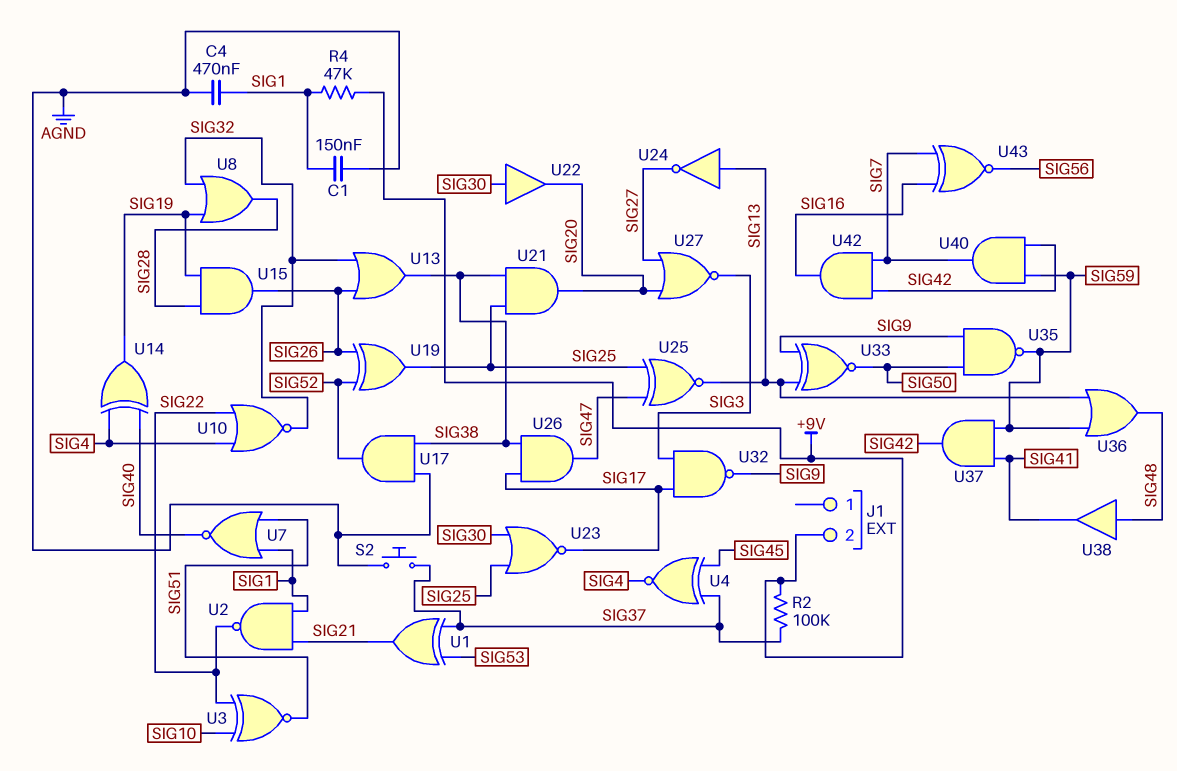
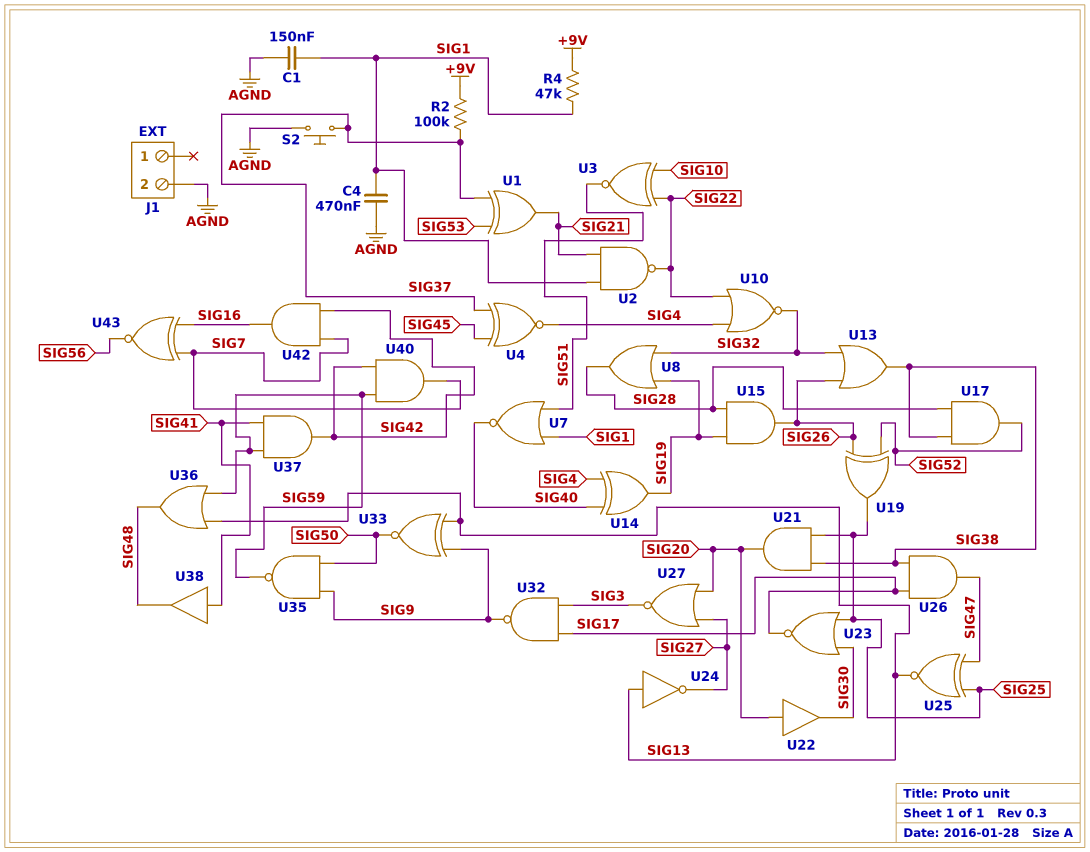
J1 pin 2: +9V -> AGND
U17: AND (in AGND, in SIG38, out SIG52) -> AND (in SIG28, in SIG38, out SIG52)
U22: buffer (in SIG30, out SIG20) -> buffer (in SIG20, out SIG30)
U38: buffer (in SIG48, out SIG41) -> buffer (in SIG41, out SIG48)

